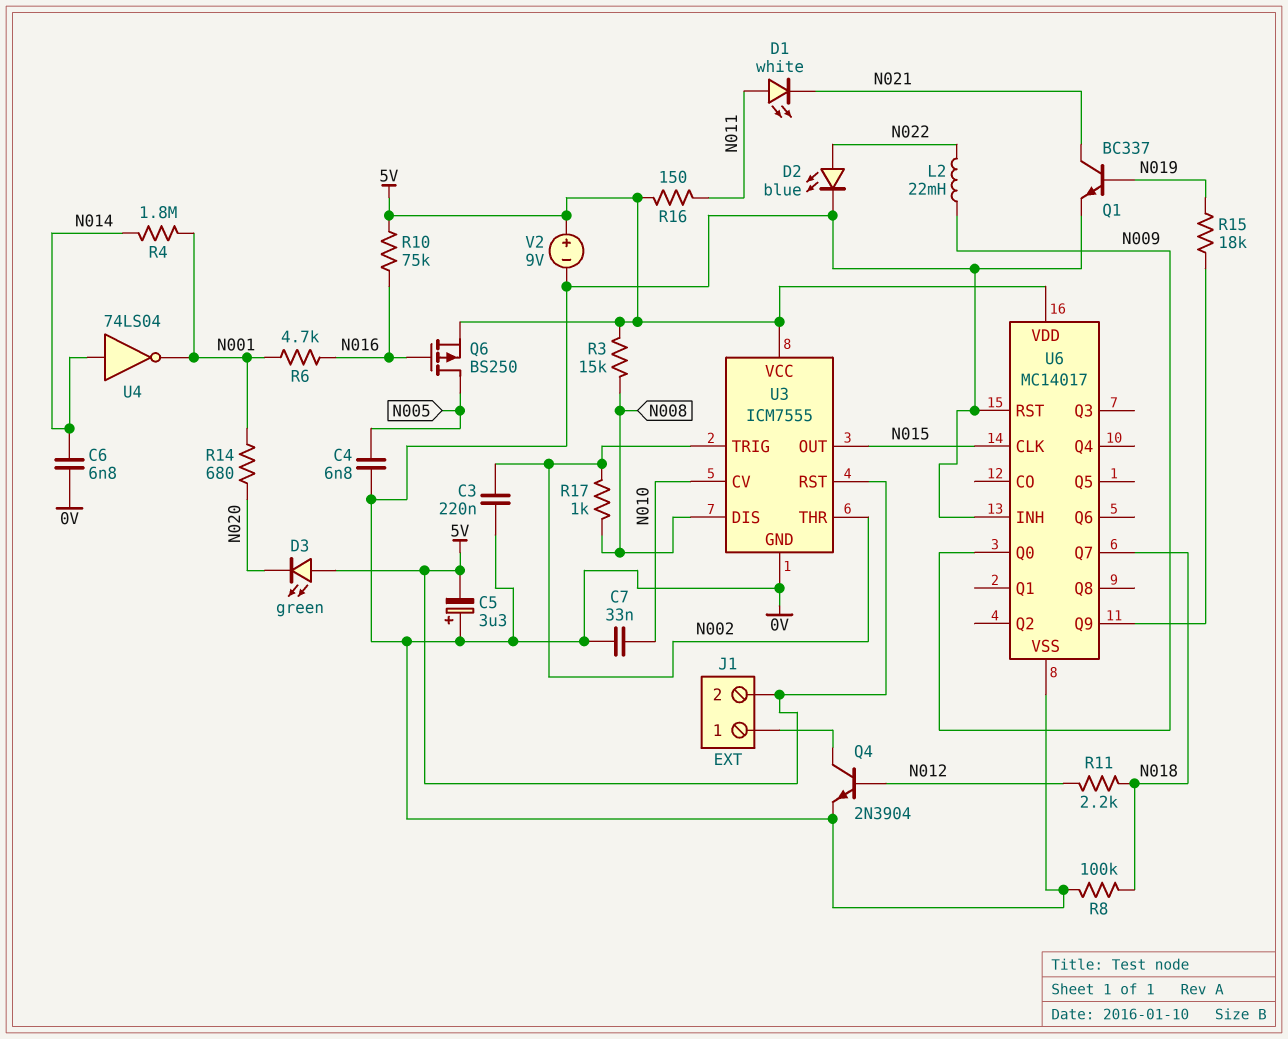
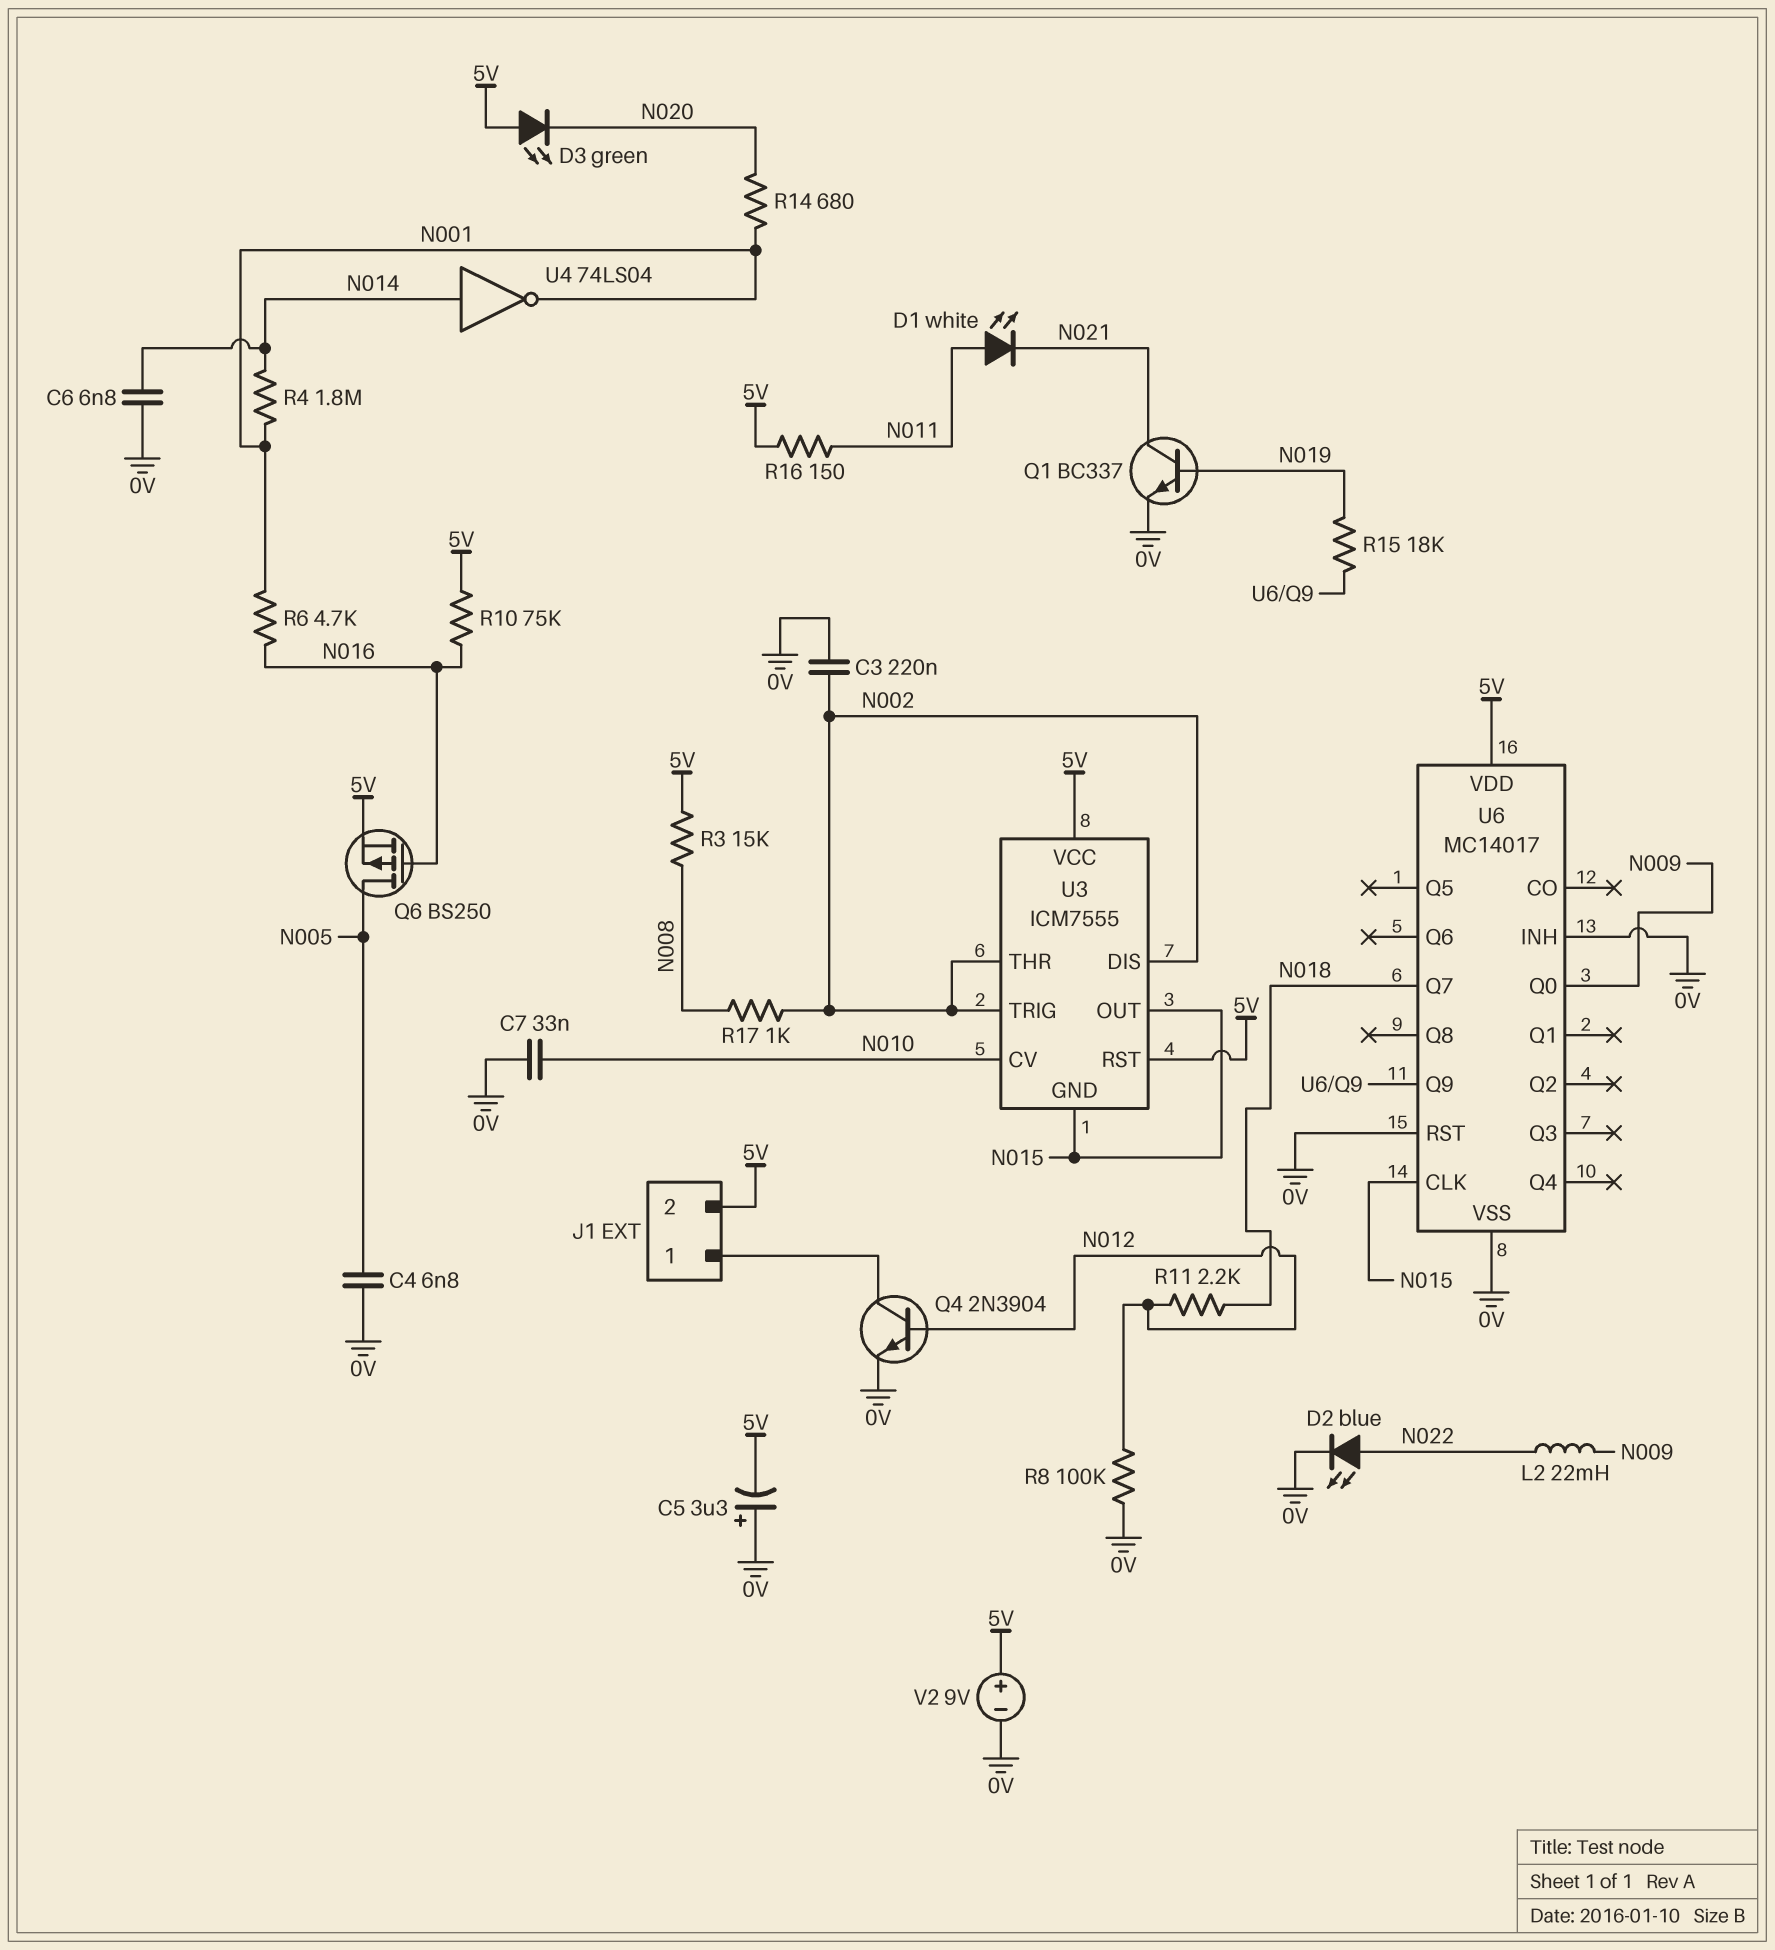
R8: 100k (0V, N018) -> 100k (0V, N012)
U3 pin DIS: N008 -> N002
U3 pin GND: 0V -> N015

